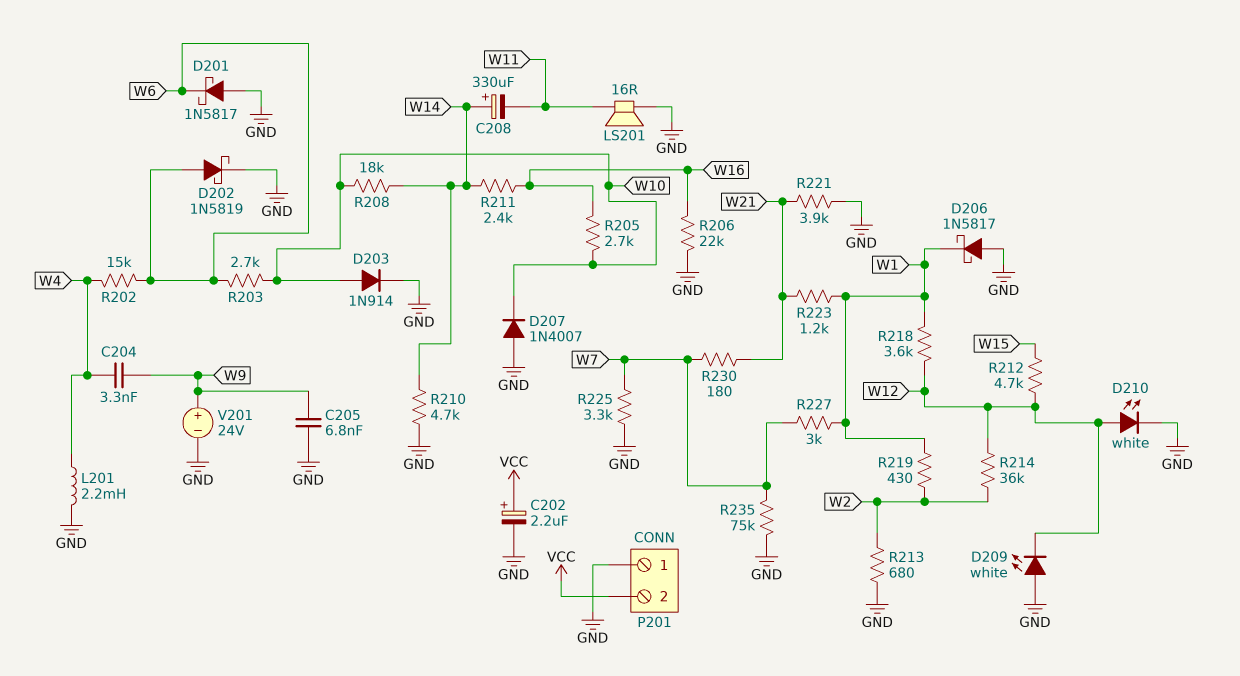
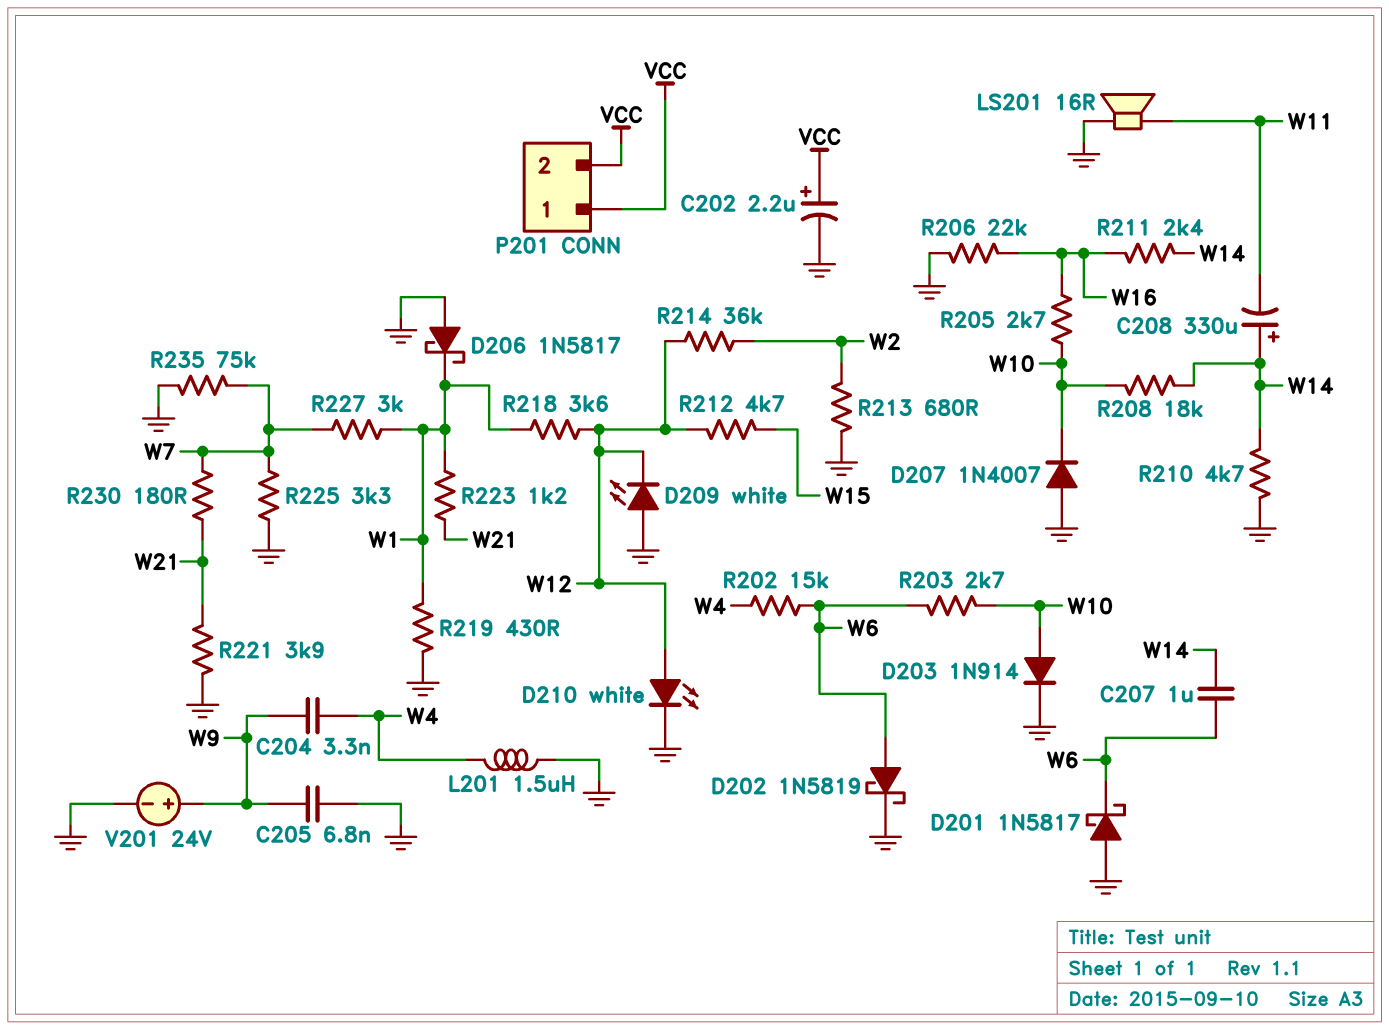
C207: none -> 1uF (W6, W14)
L201: 2.2mH (GND, W4) -> 1.5uH (GND, W4)
P201 pin 1: GND -> VCC
R219: 430 (W1, W2) -> 430 (GND, W1)

